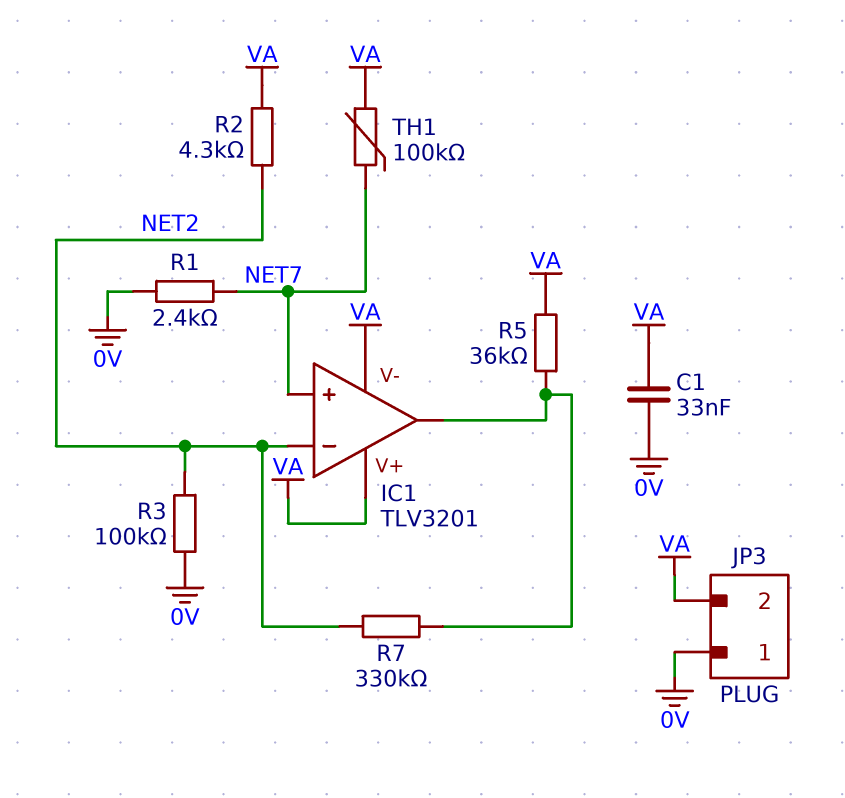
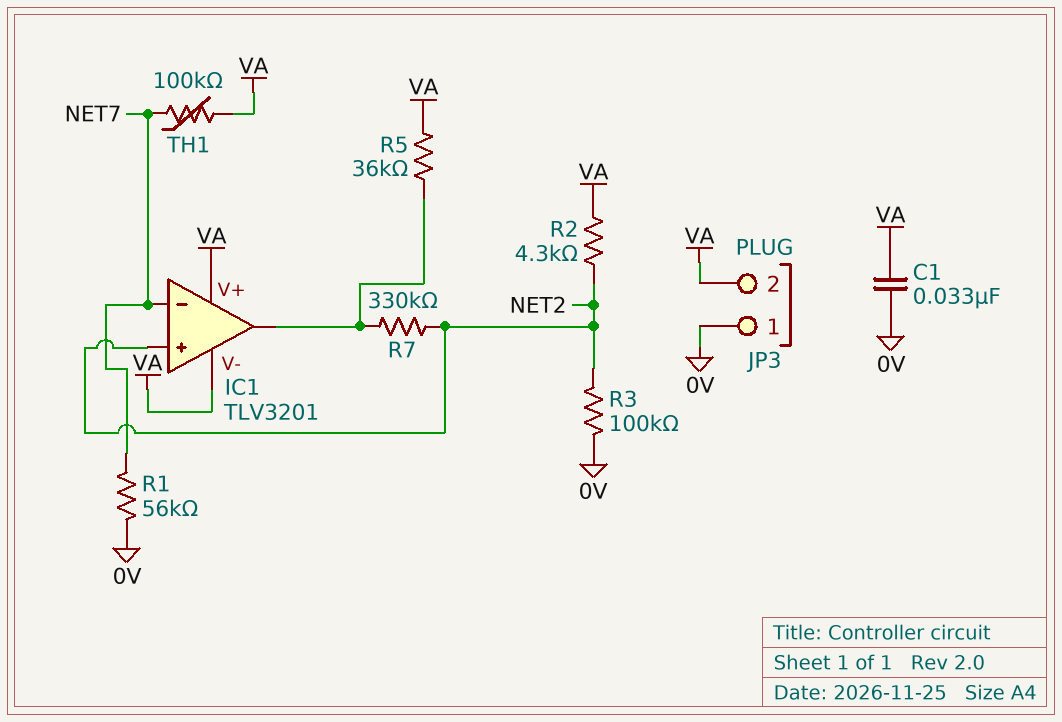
IC1 pin in+: NET7 -> NET2
IC1 pin in-: NET2 -> NET7
R1: 2.4k (0V, NET7) -> 56k (0V, NET7)

